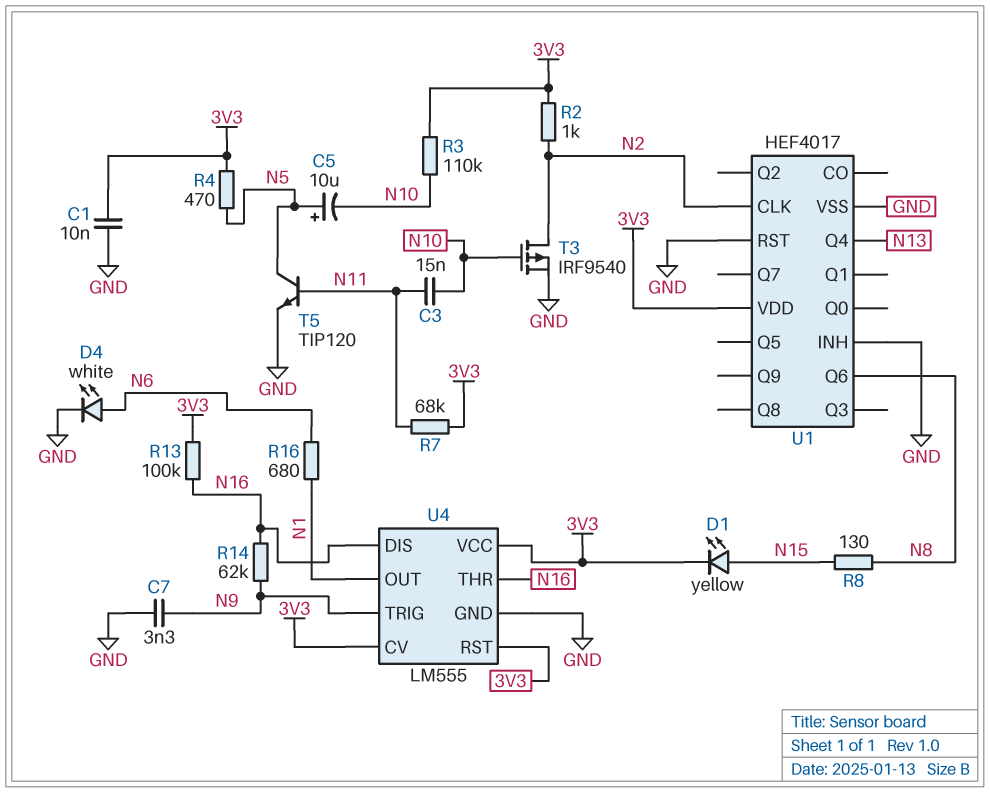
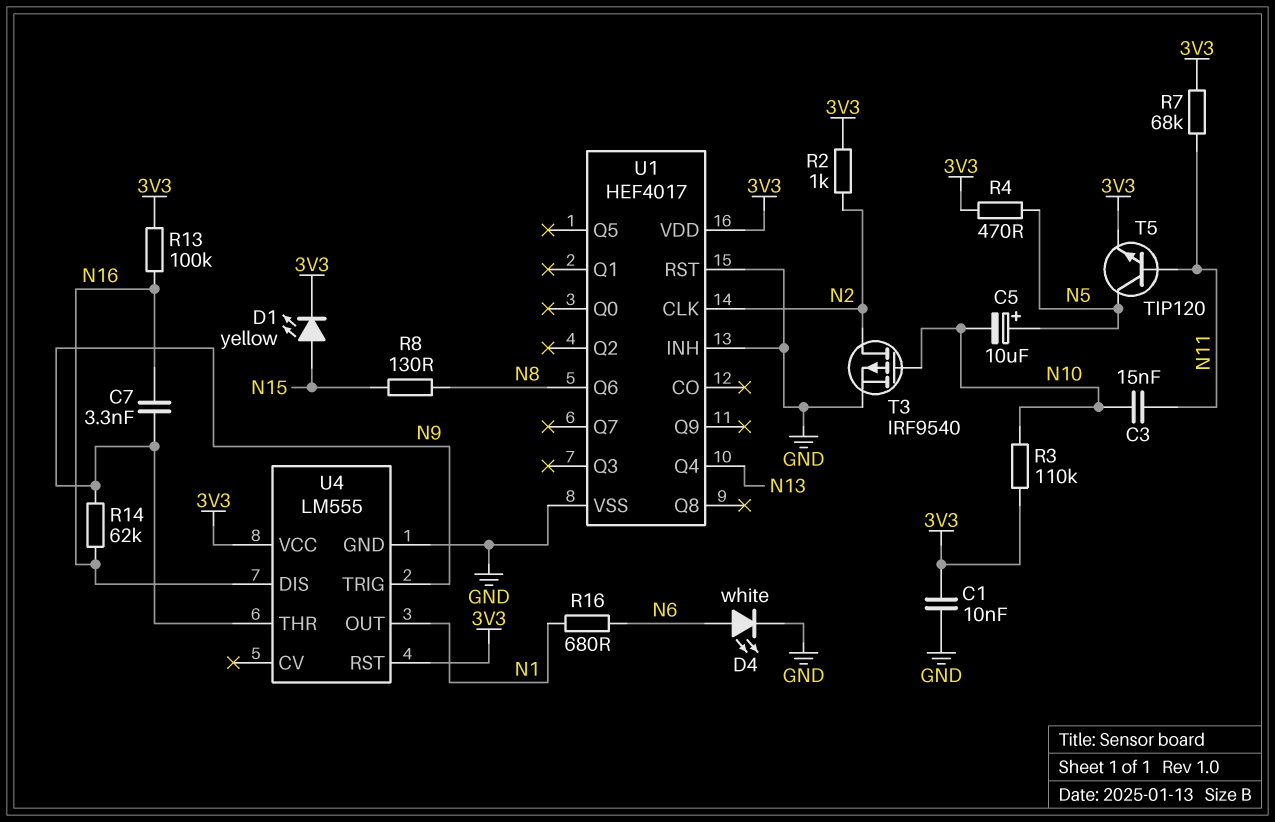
C7: 3.3nF (GND, N9) -> 3.3nF (N9, N16)
T5: NPN TIP120 (B N11, C N5, E GND) -> NPN TIP120 (B N11, C N5, E 3V3)
U4 pin CV: 3V3 -> none
U4 pin THR: N16 -> N9

